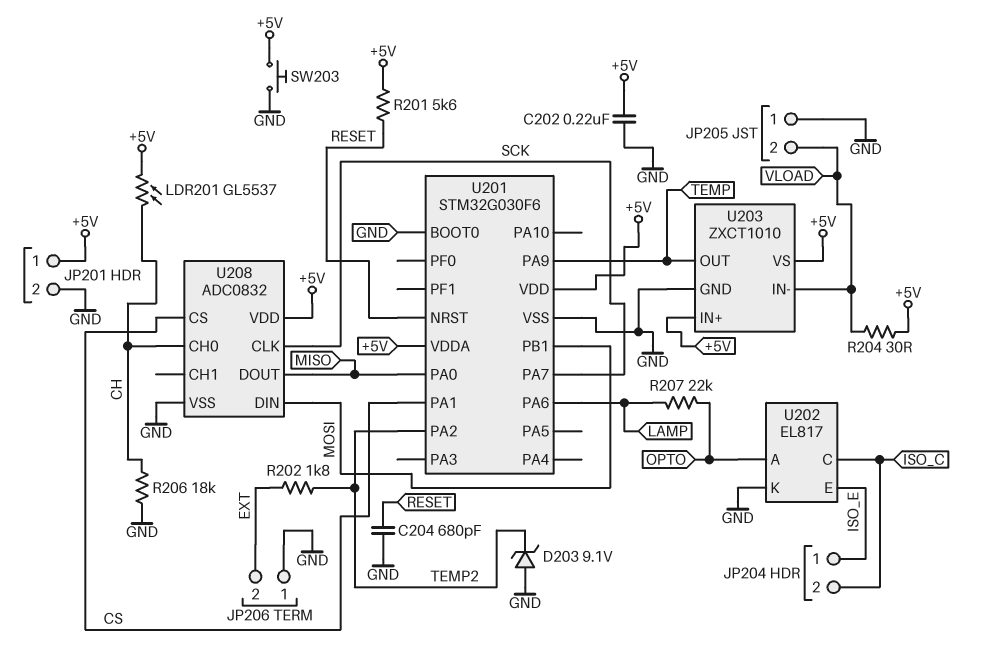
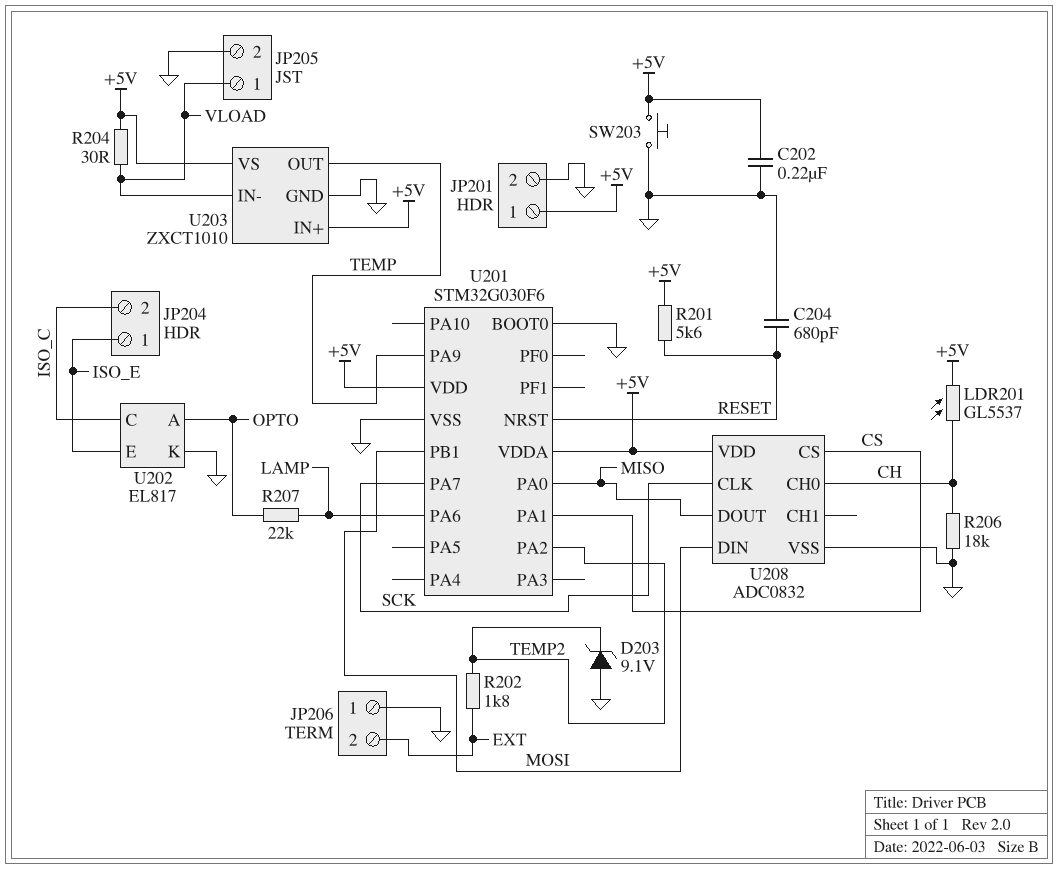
JP205 pin 1: GND -> VLOAD
JP205 pin 2: VLOAD -> GND

